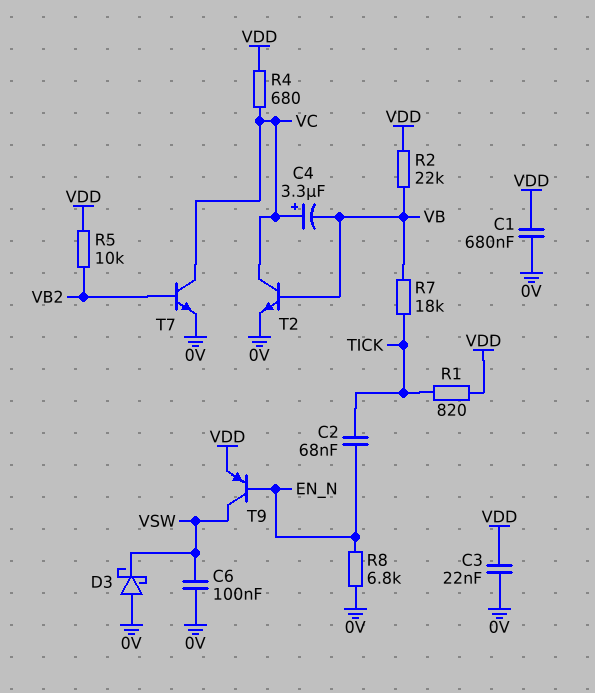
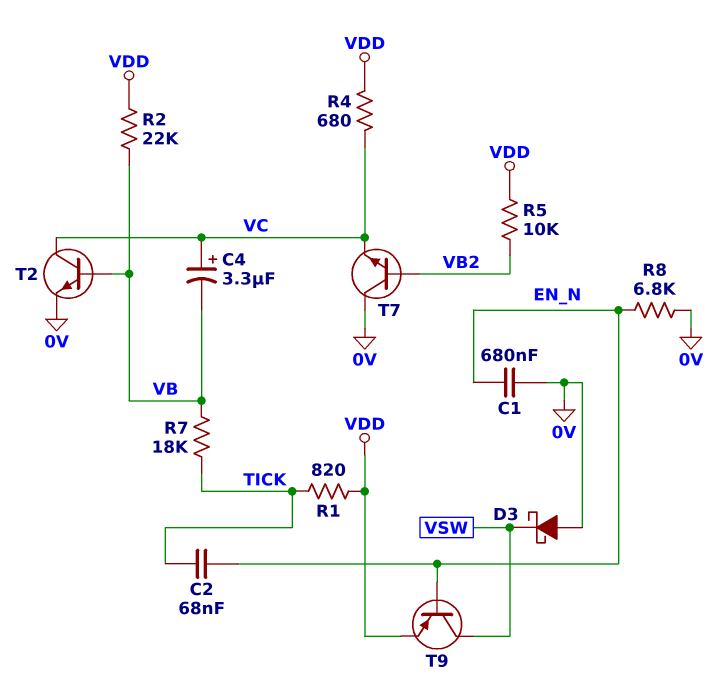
C1: 680nF (0V, VDD) -> 680nF (0V, EN_N)
C3: 22nF (0V, VDD) -> none
C6: 100nF (0V, VSW) -> none
T7: NPN (B VB2, C VC, E 0V) -> NPN (B VB2, C 0V, E VC)

